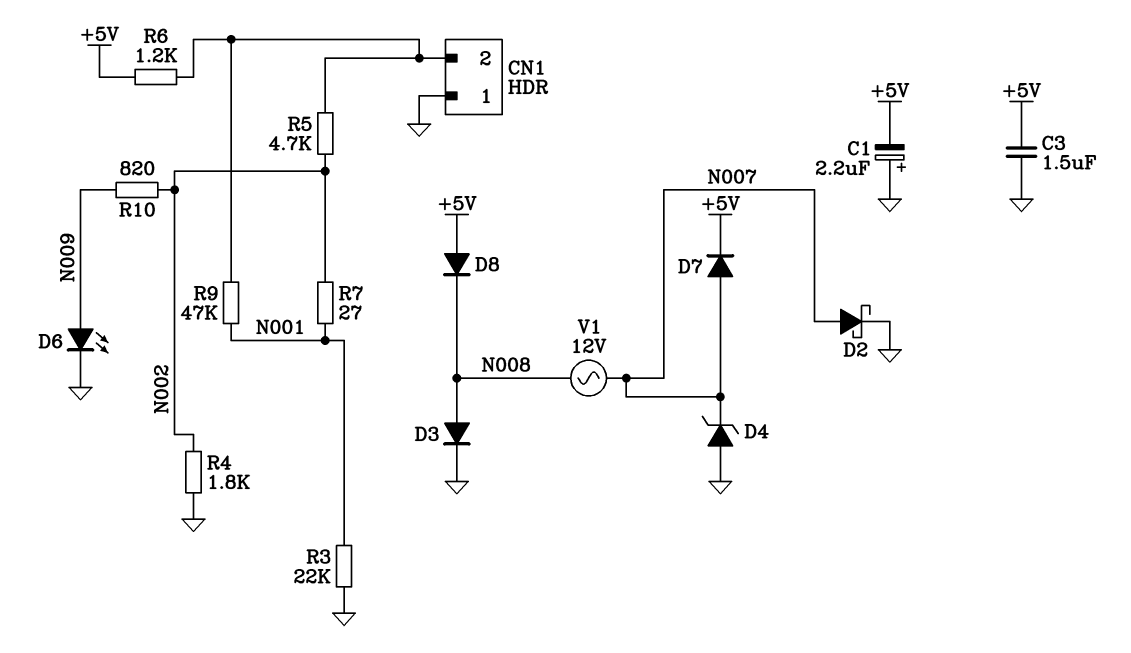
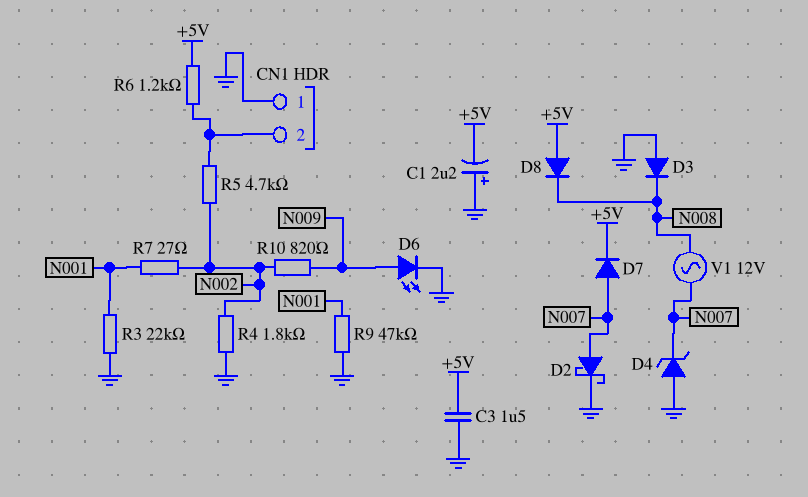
D3: diode (A N008, K GND) -> diode (A GND, K N008)
R9: 47k (CN1/2, N001) -> 47k (GND, N001)

